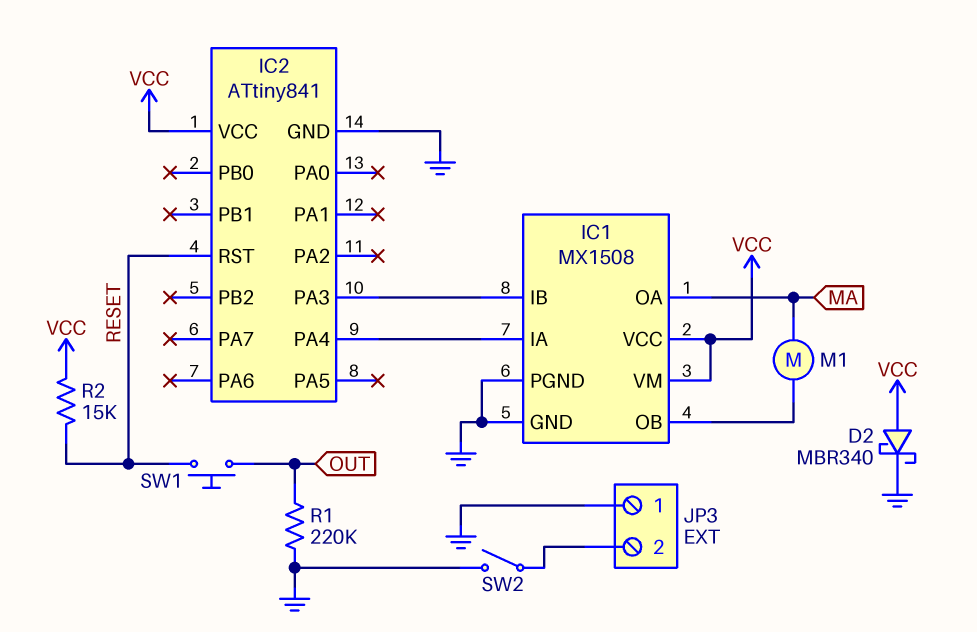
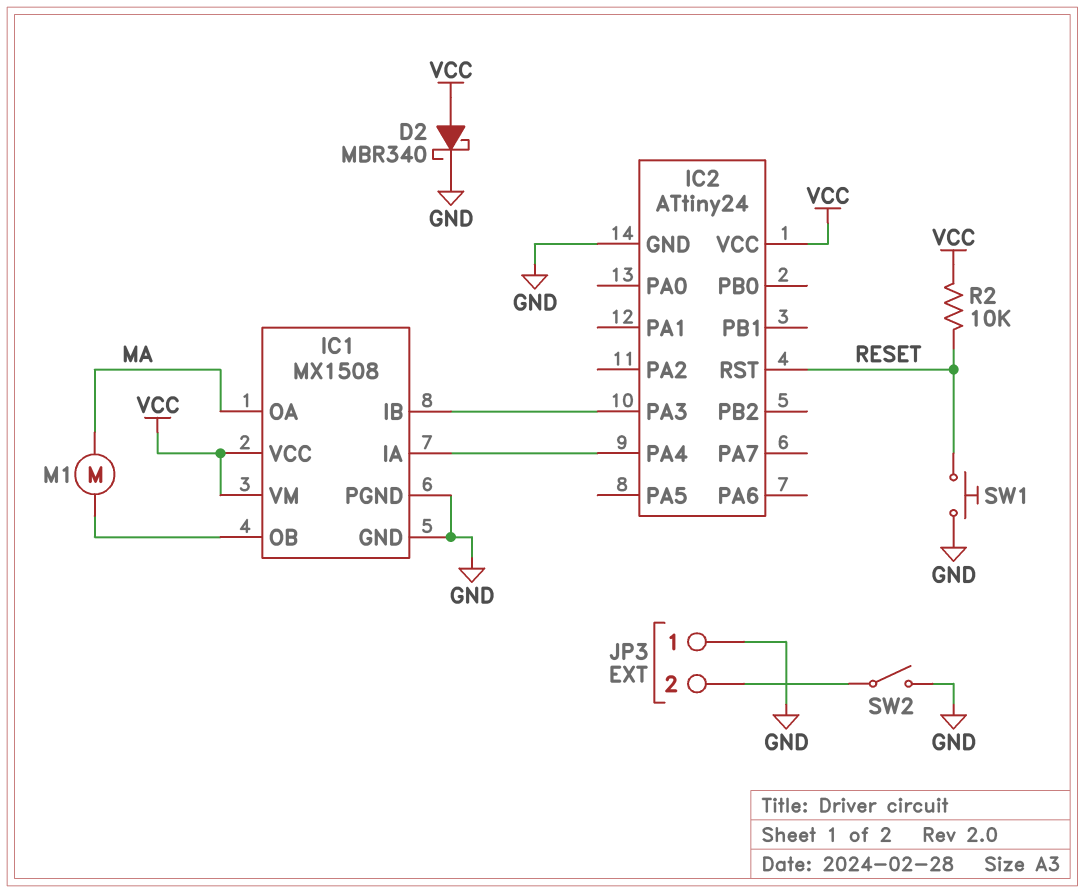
IC2: ATtiny841 -> ATtiny24
R1: 220k (GND, OUT) -> none
R2: 15k (RESET, VCC) -> 10k (RESET, VCC)
SW1: button (OUT, RESET) -> button (GND, RESET)

